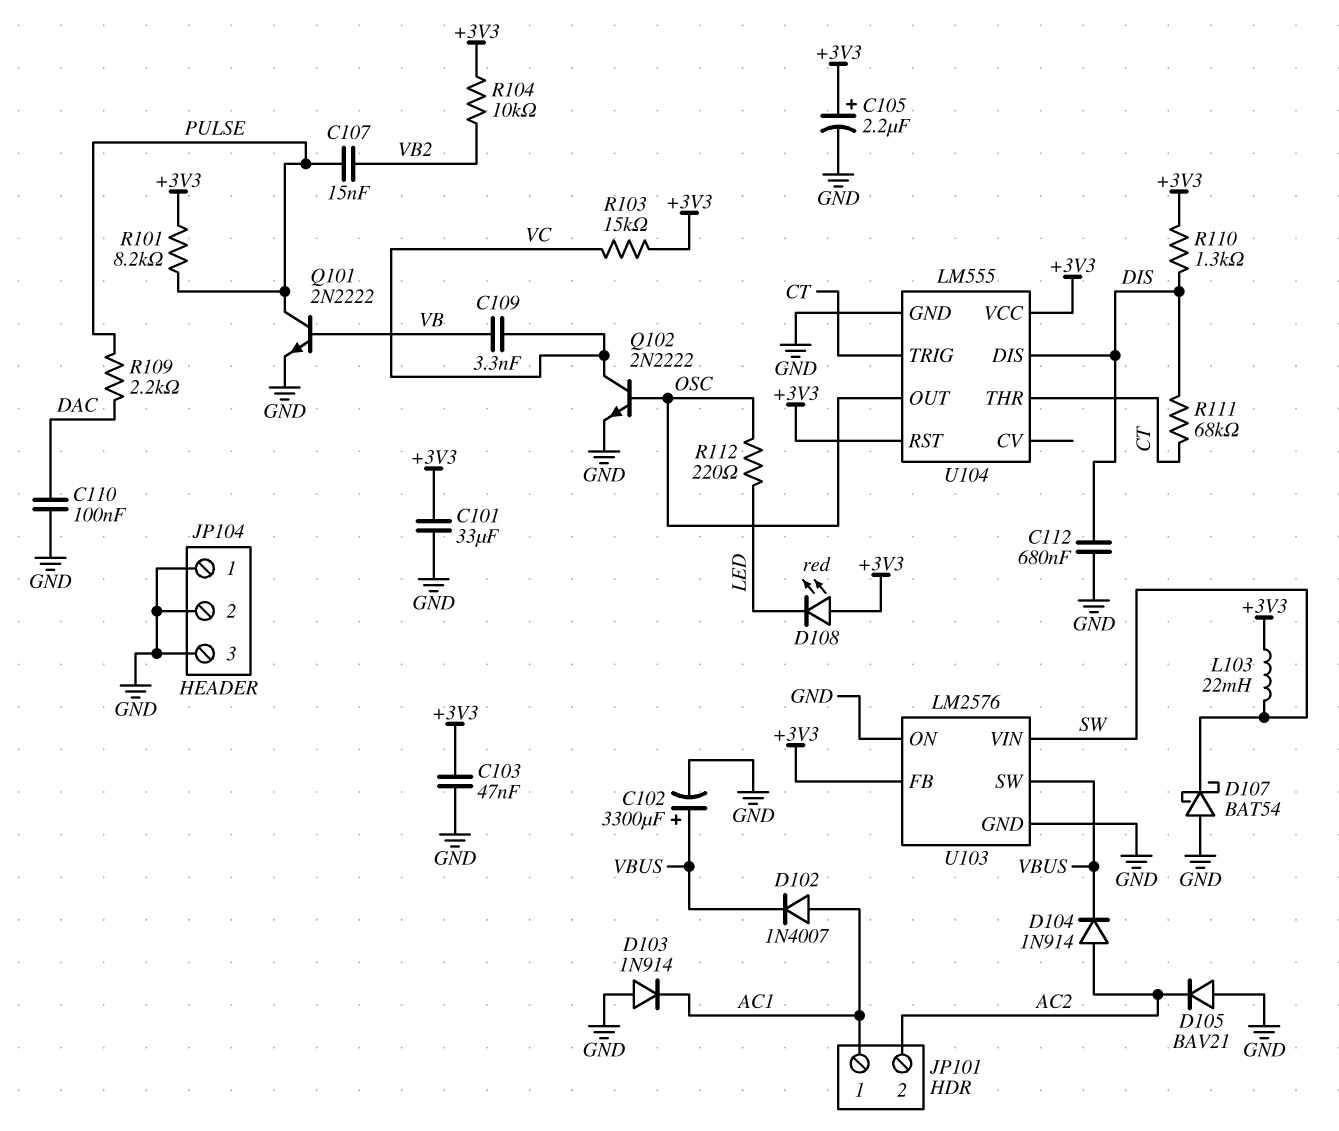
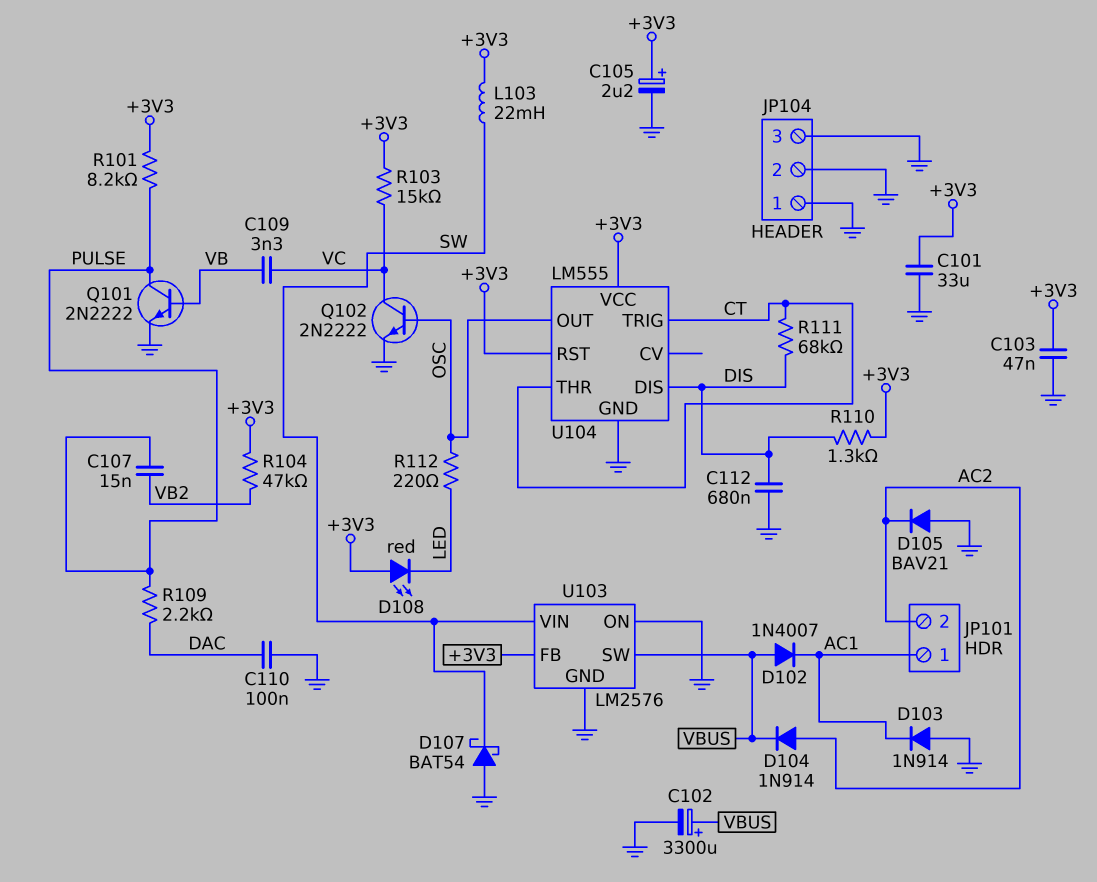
D102: diode 1N4007 (A AC1, K VBUS) -> diode 1N4007 (A VBUS, K AC1)
R104: 10k (+3V3, VB2) -> 47k (+3V3, VB2)

